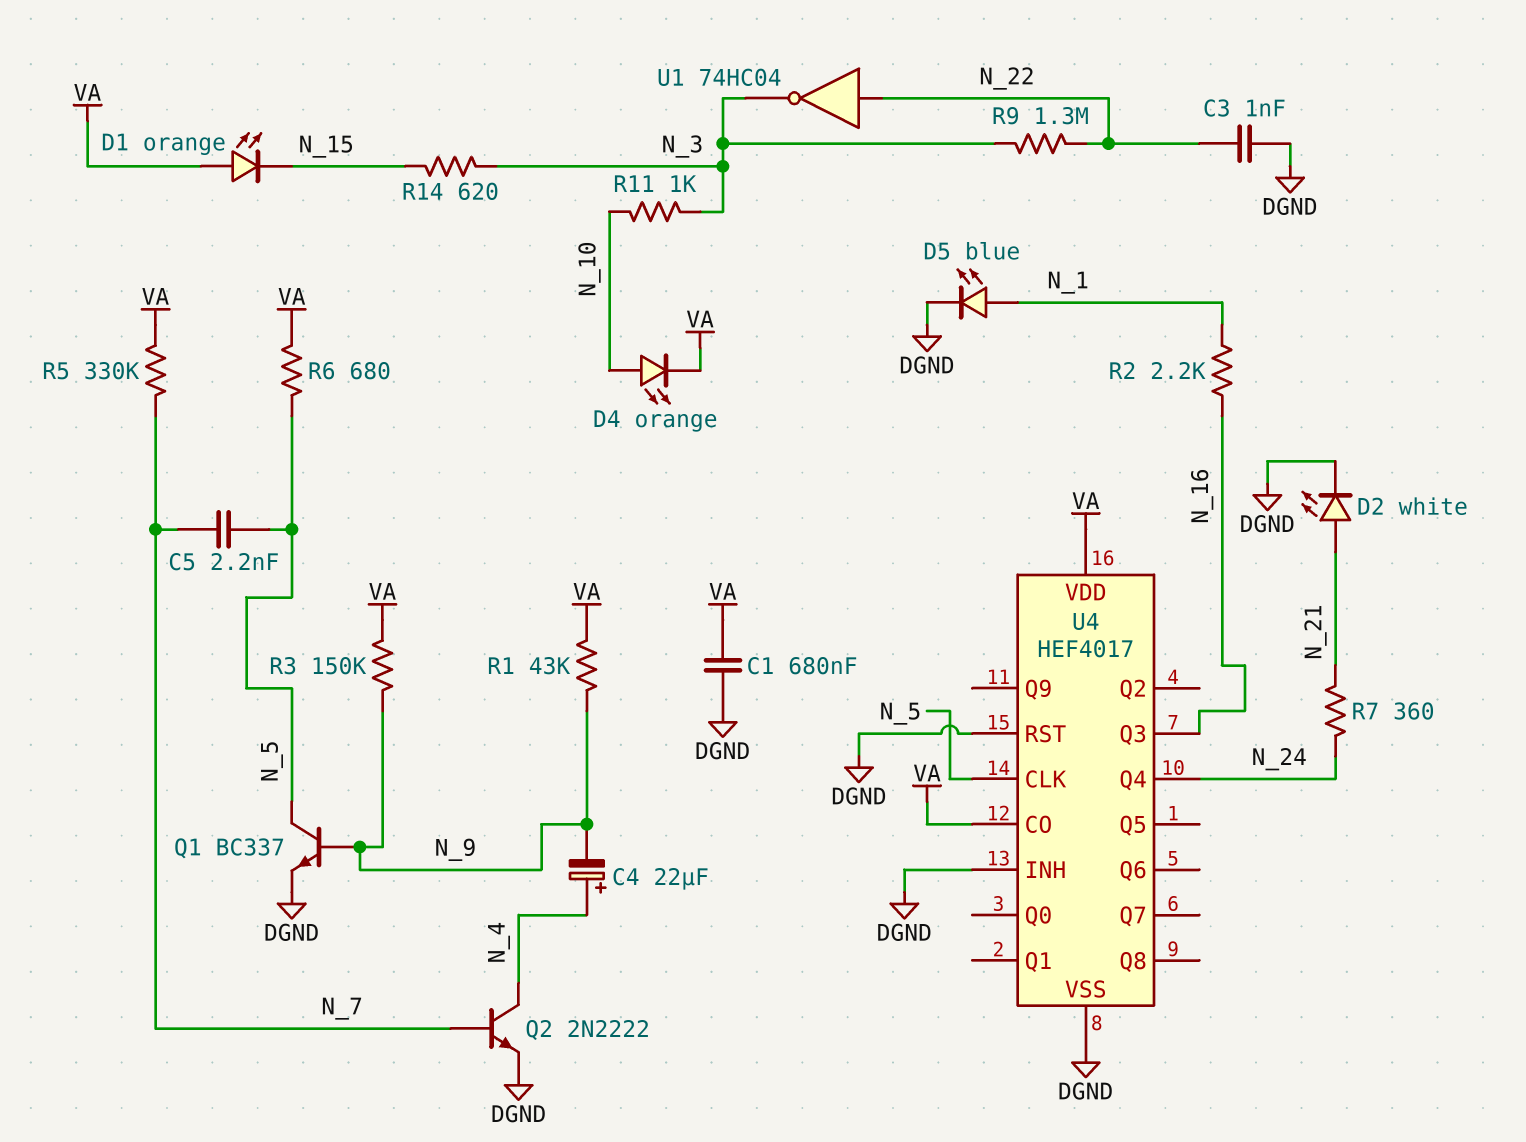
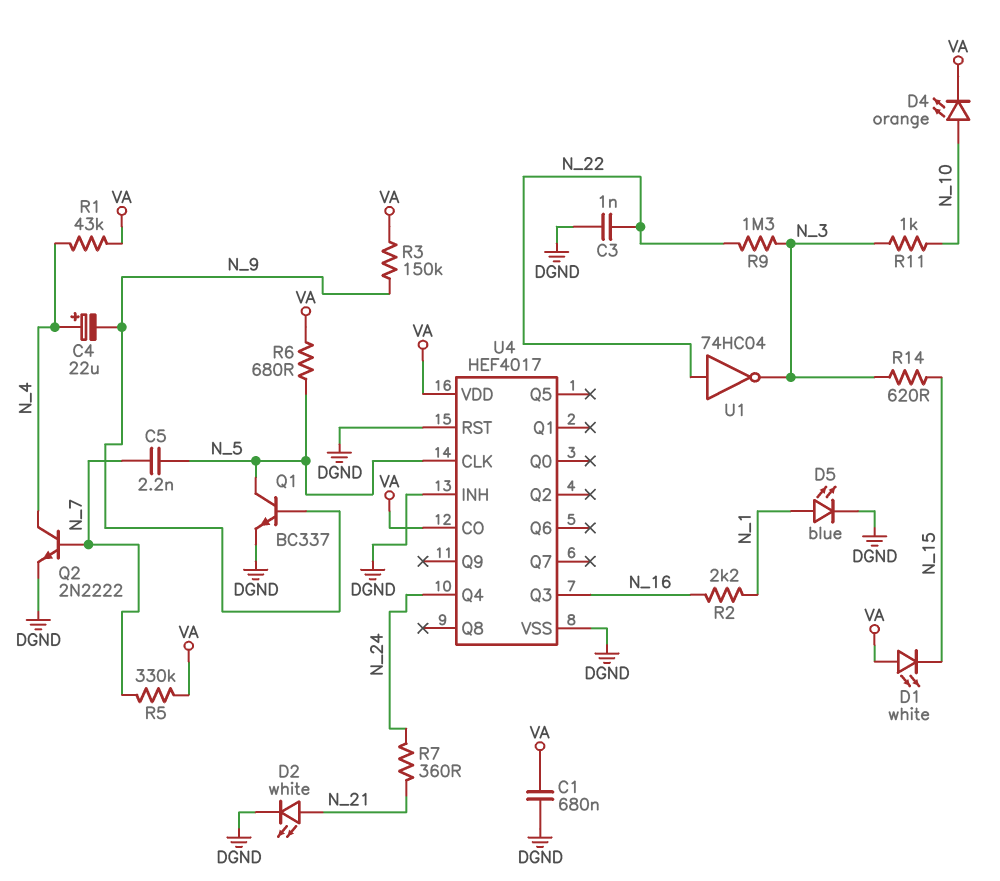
D1: LED orange (A VA, K N_15) -> LED white (A VA, K N_15)
R1: 43k (N_9, VA) -> 43k (N_4, VA)

